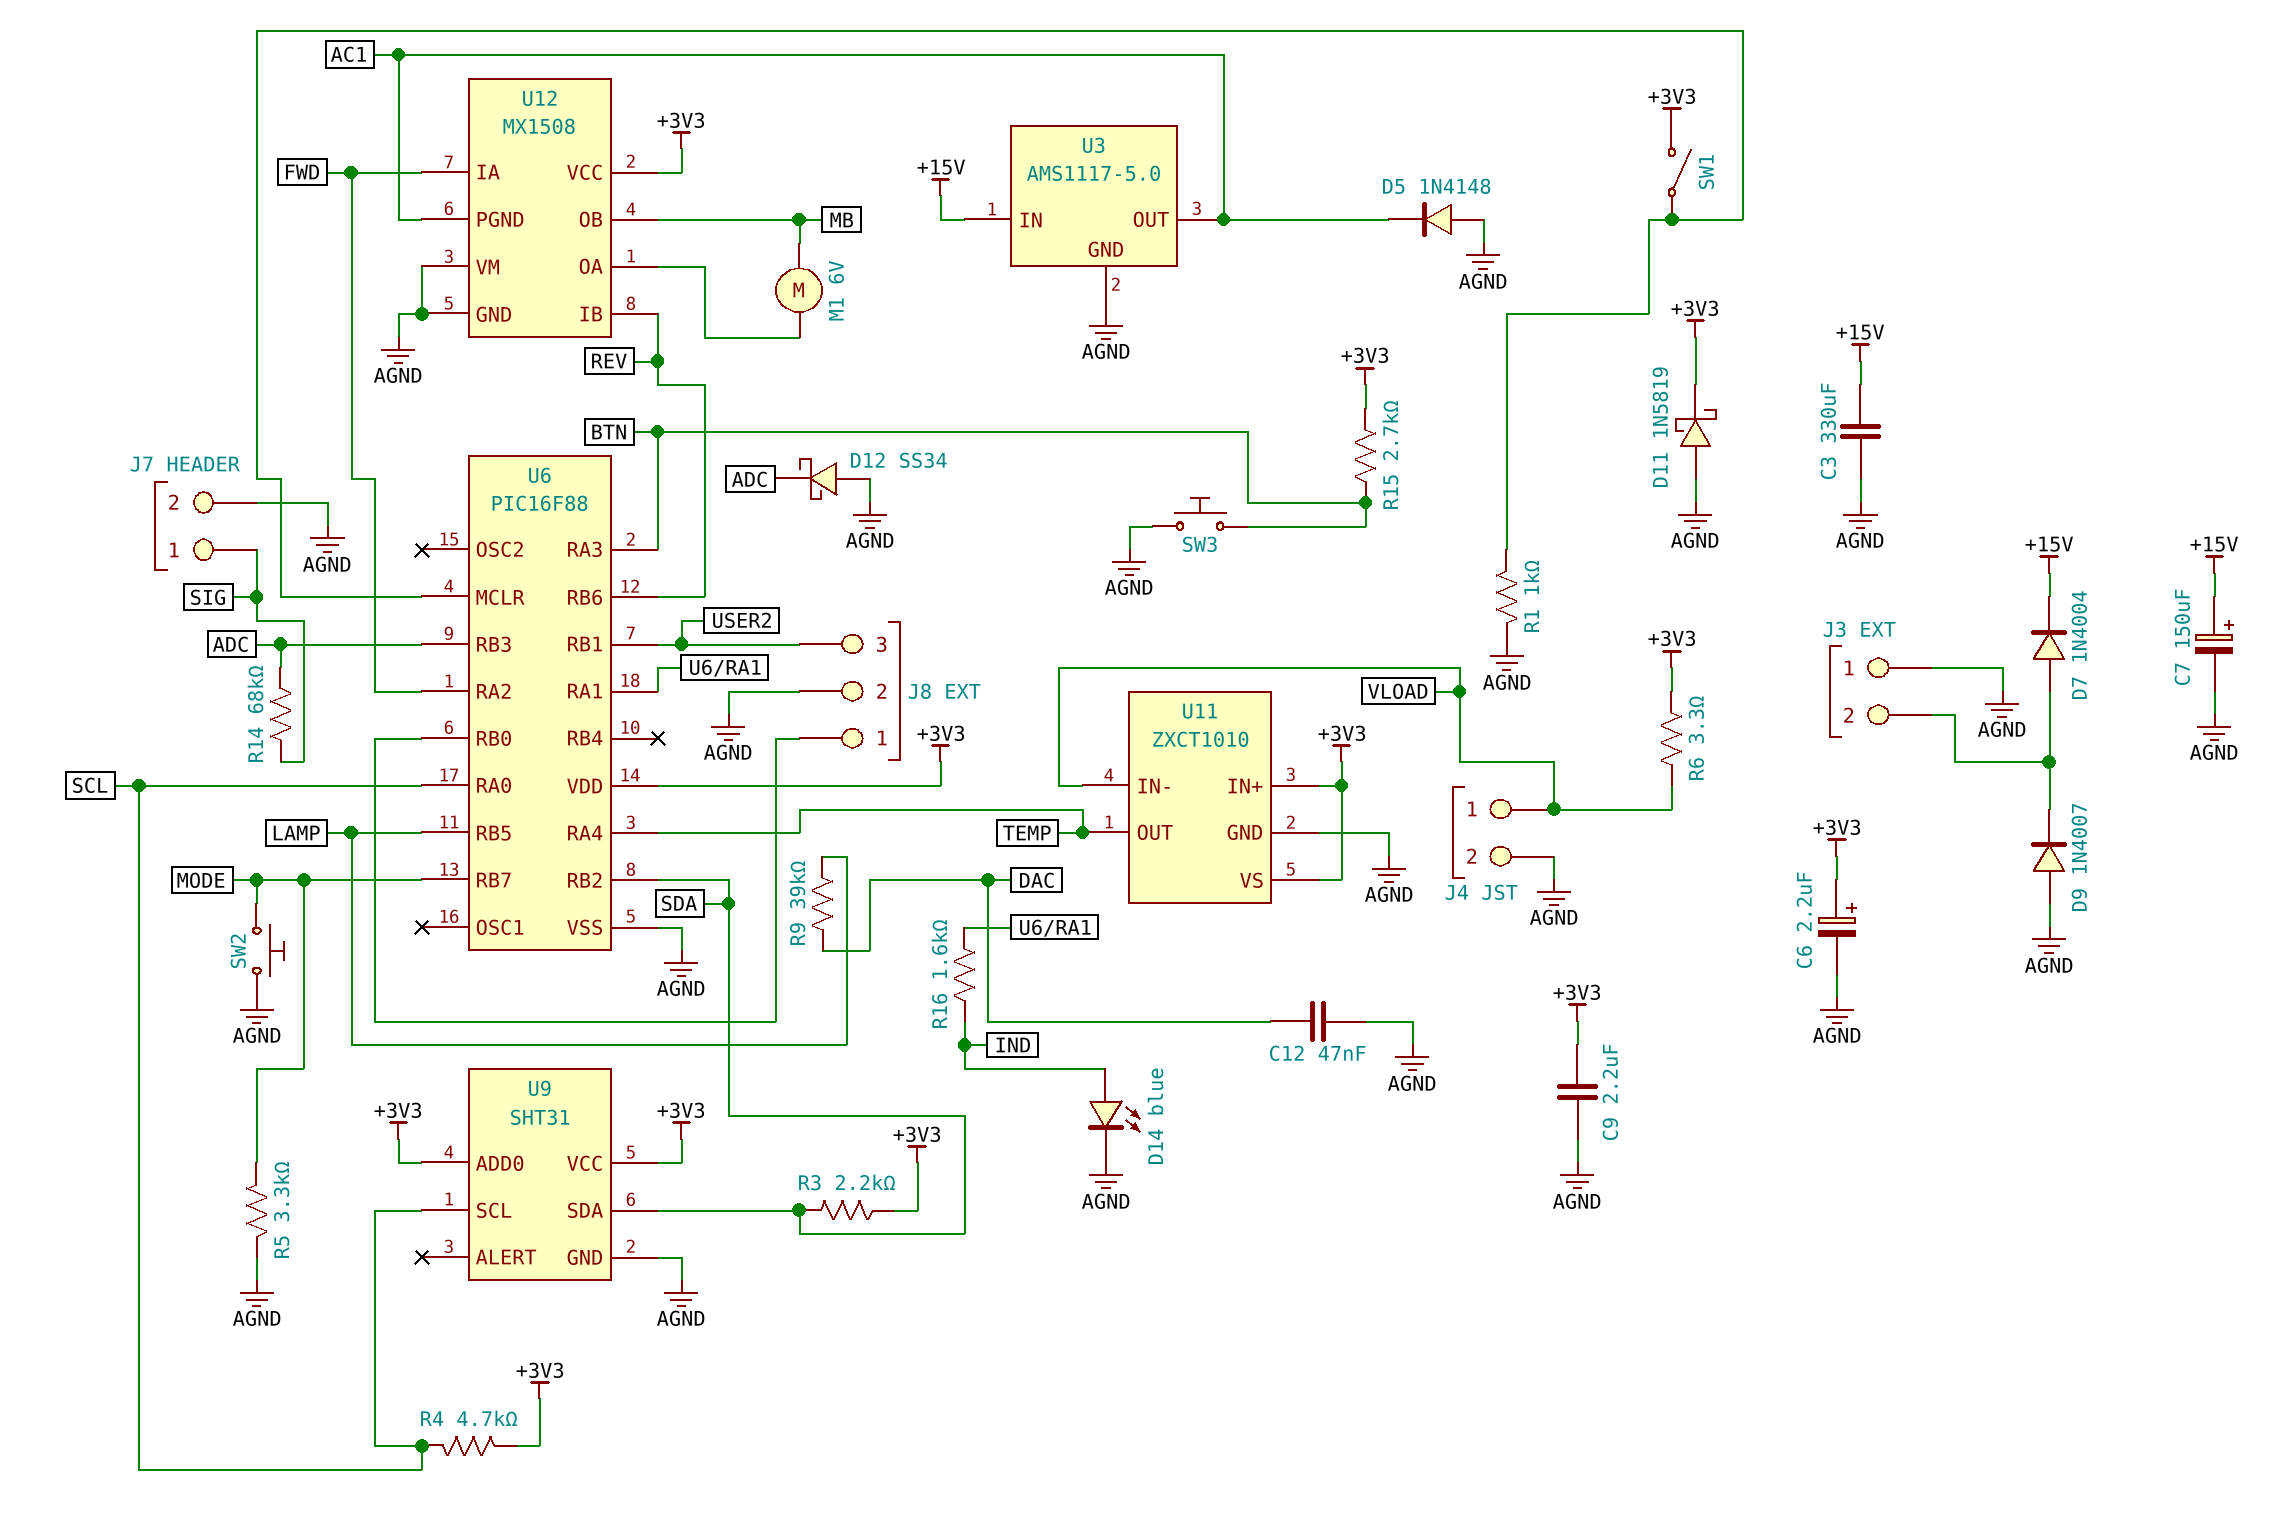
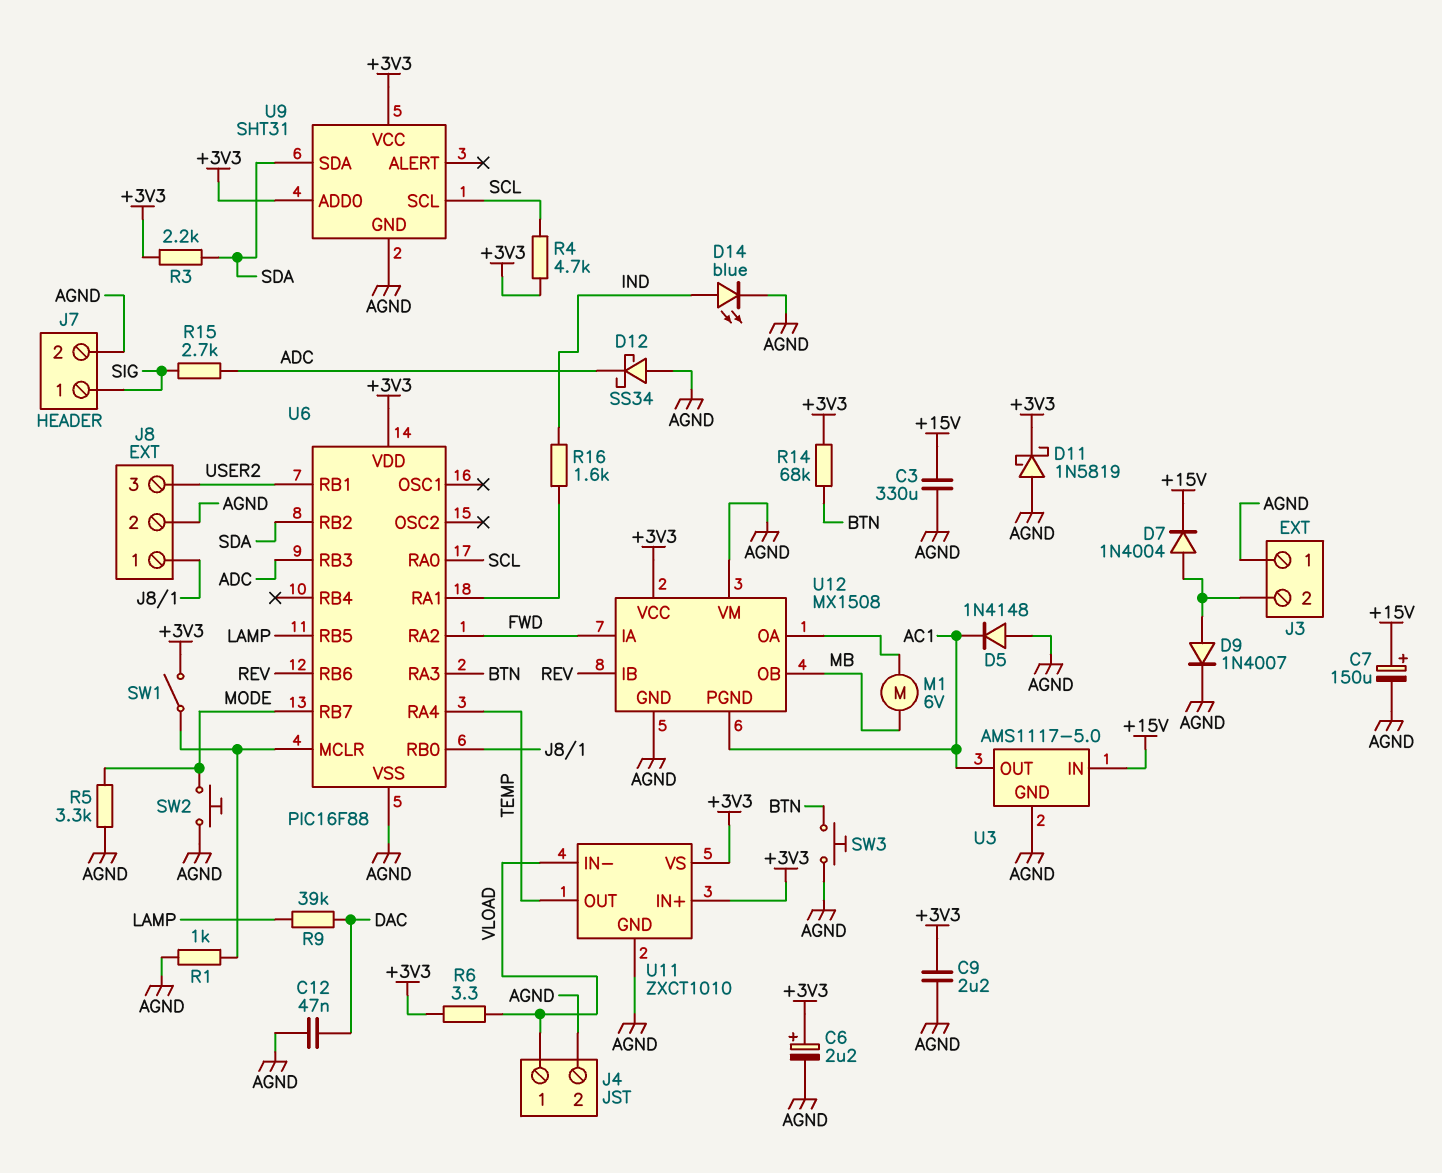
D9: diode 1N4007 (A AGND, K J3/2) -> diode 1N4007 (A J3/2, K AGND)
R14: 68k (ADC, SIG) -> 68k (+3V3, BTN)
R15: 2.7k (+3V3, BTN) -> 2.7k (ADC, SIG)

